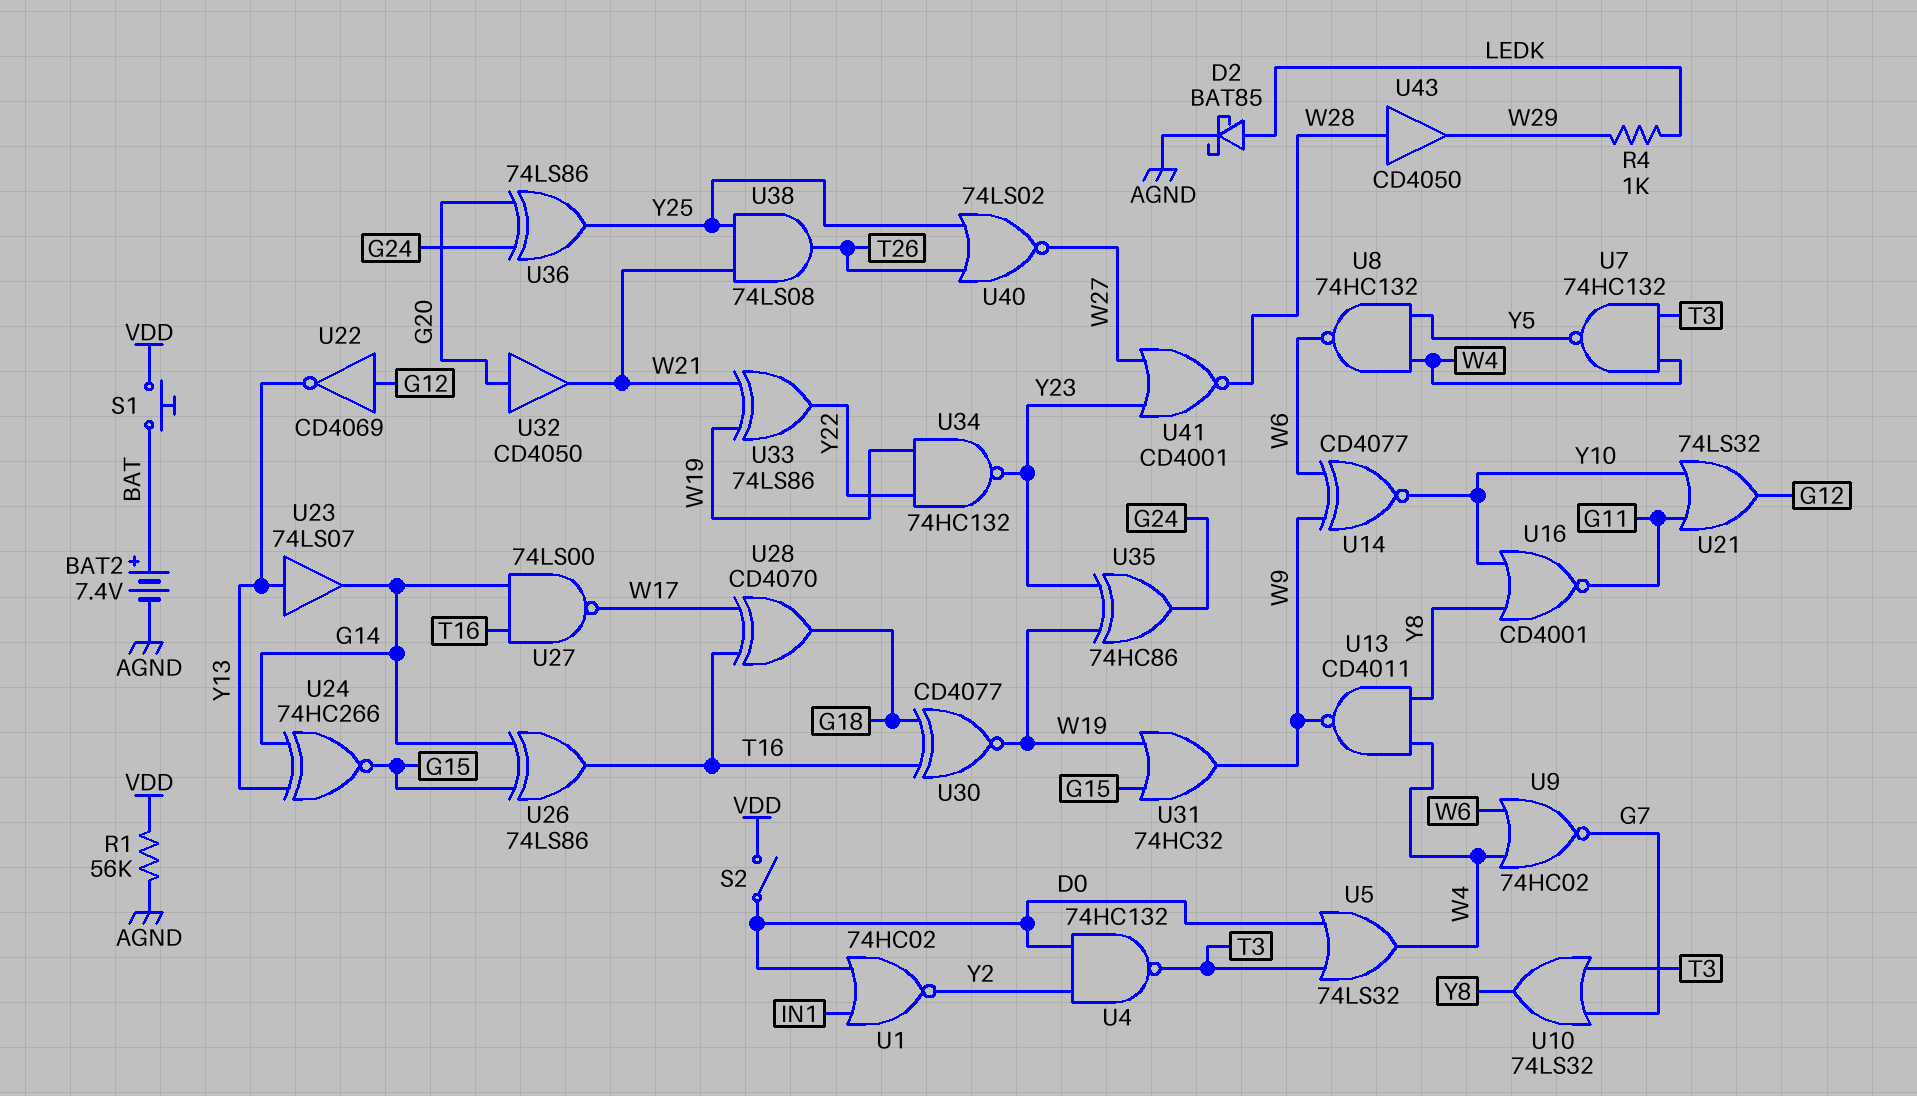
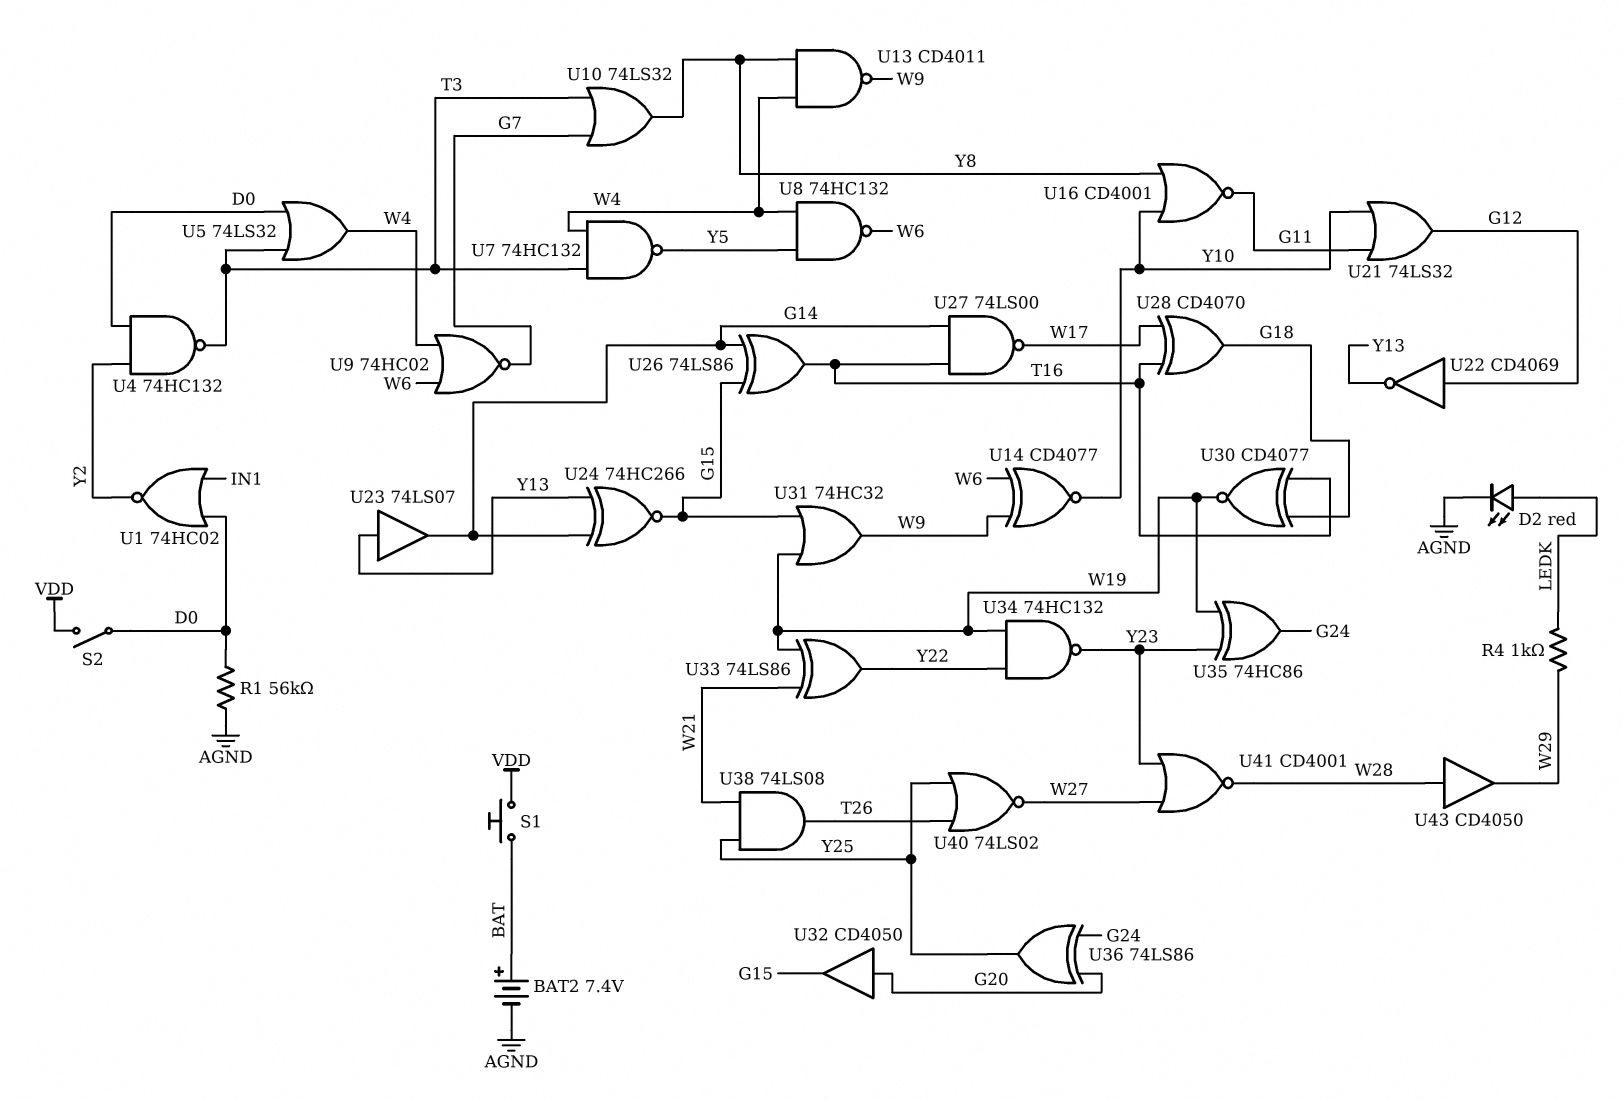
D2: schottky BAT85 (A LEDK, K AGND) -> LED red (A LEDK, K AGND)
R1: 56k (AGND, VDD) -> 56k (AGND, D0)
U32: buffer CD4050 (in G20, out W21) -> buffer CD4050 (in G20, out G15)

